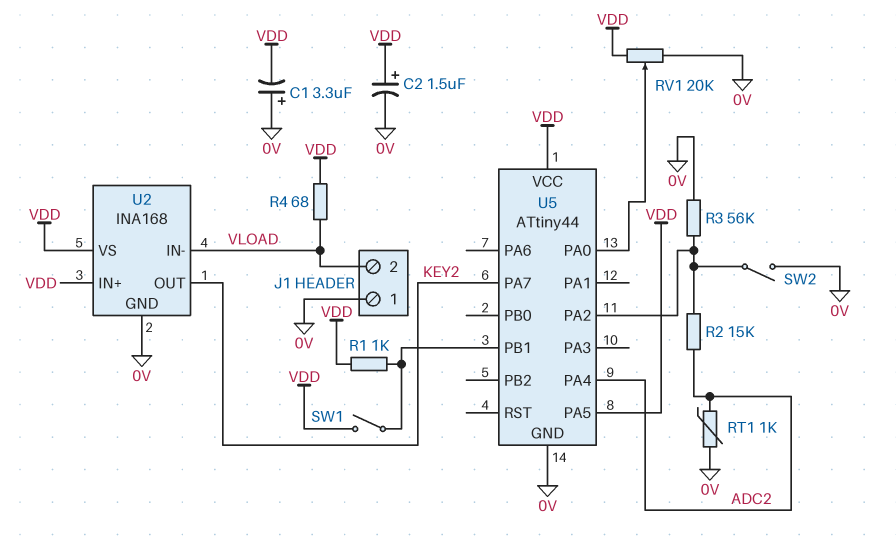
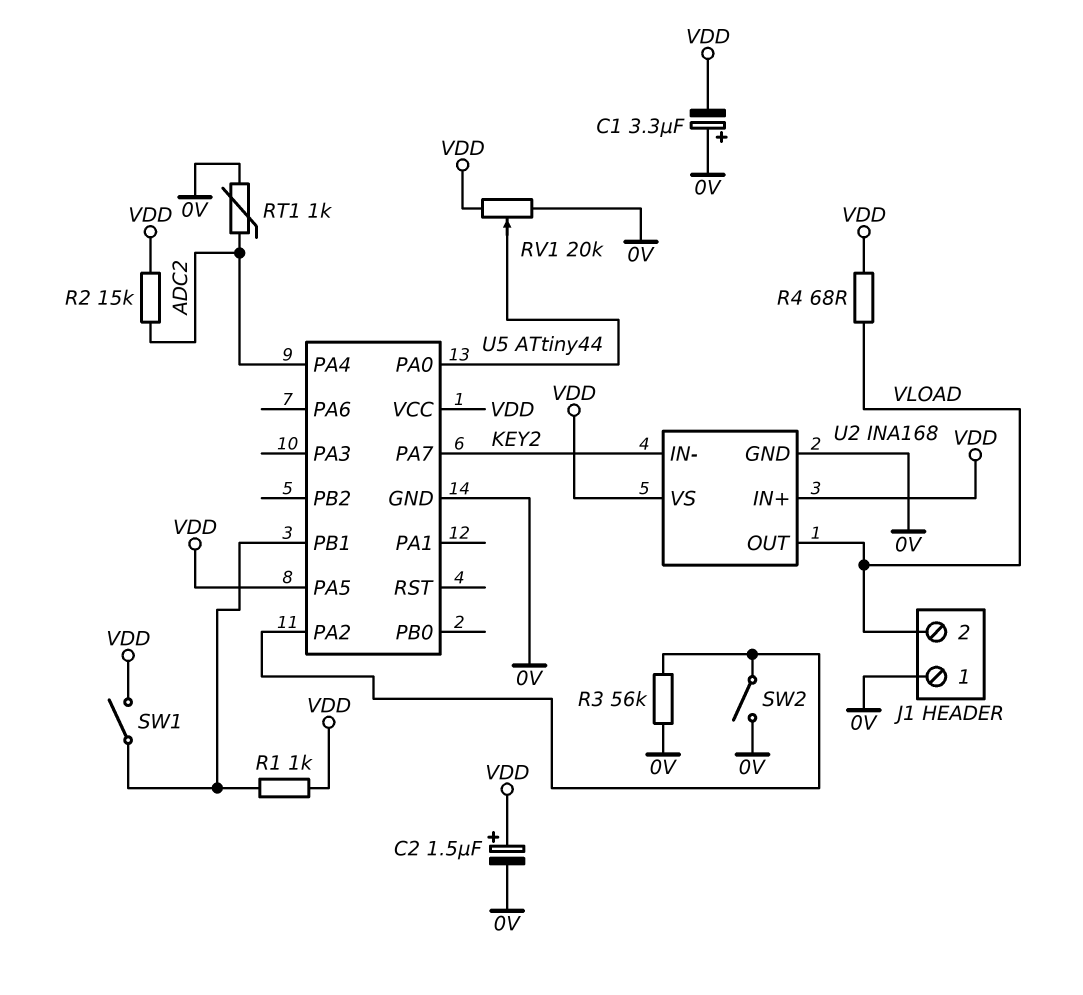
R2: 15k (ADC2, U5/PA2) -> 15k (ADC2, VDD)
U2 pin IN-: VLOAD -> KEY2
U2 pin OUT: KEY2 -> VLOAD

